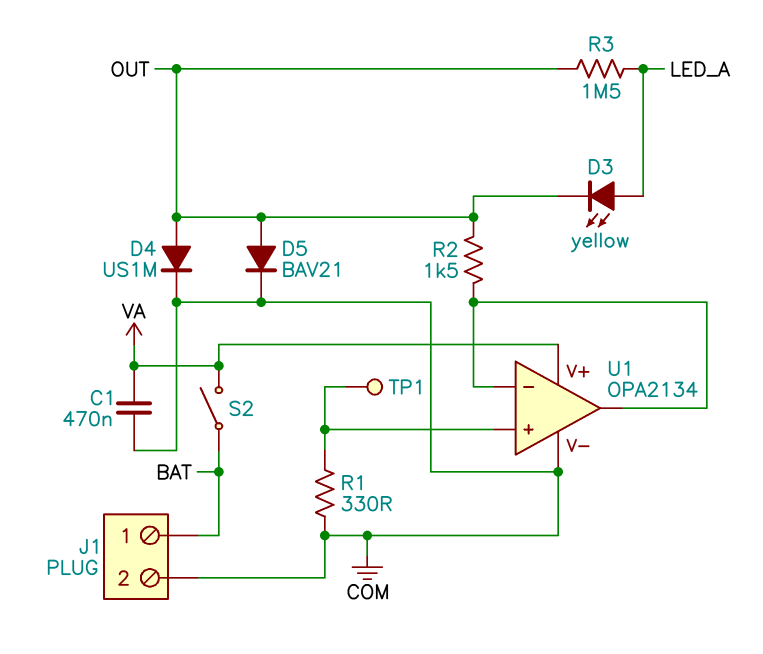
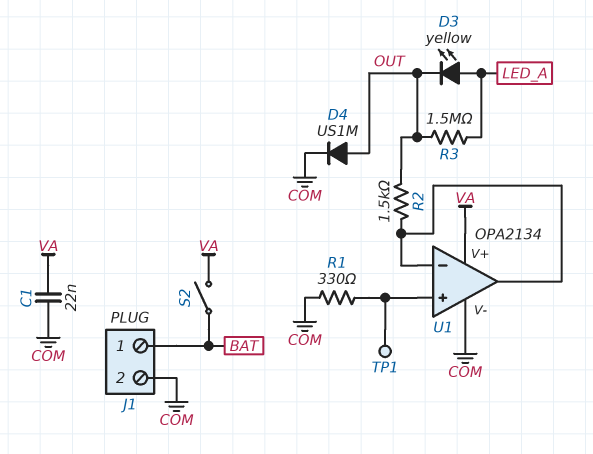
C1: 470nF (COM, VA) -> 22nF (COM, VA)
D5: diode BAV21 (A OUT, K COM) -> none

